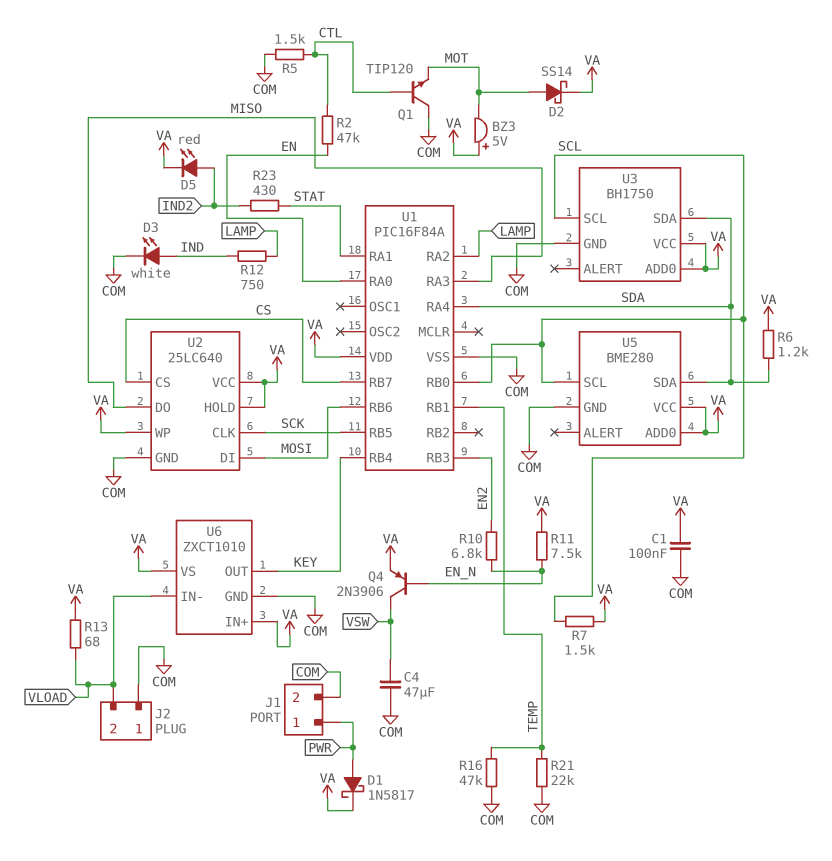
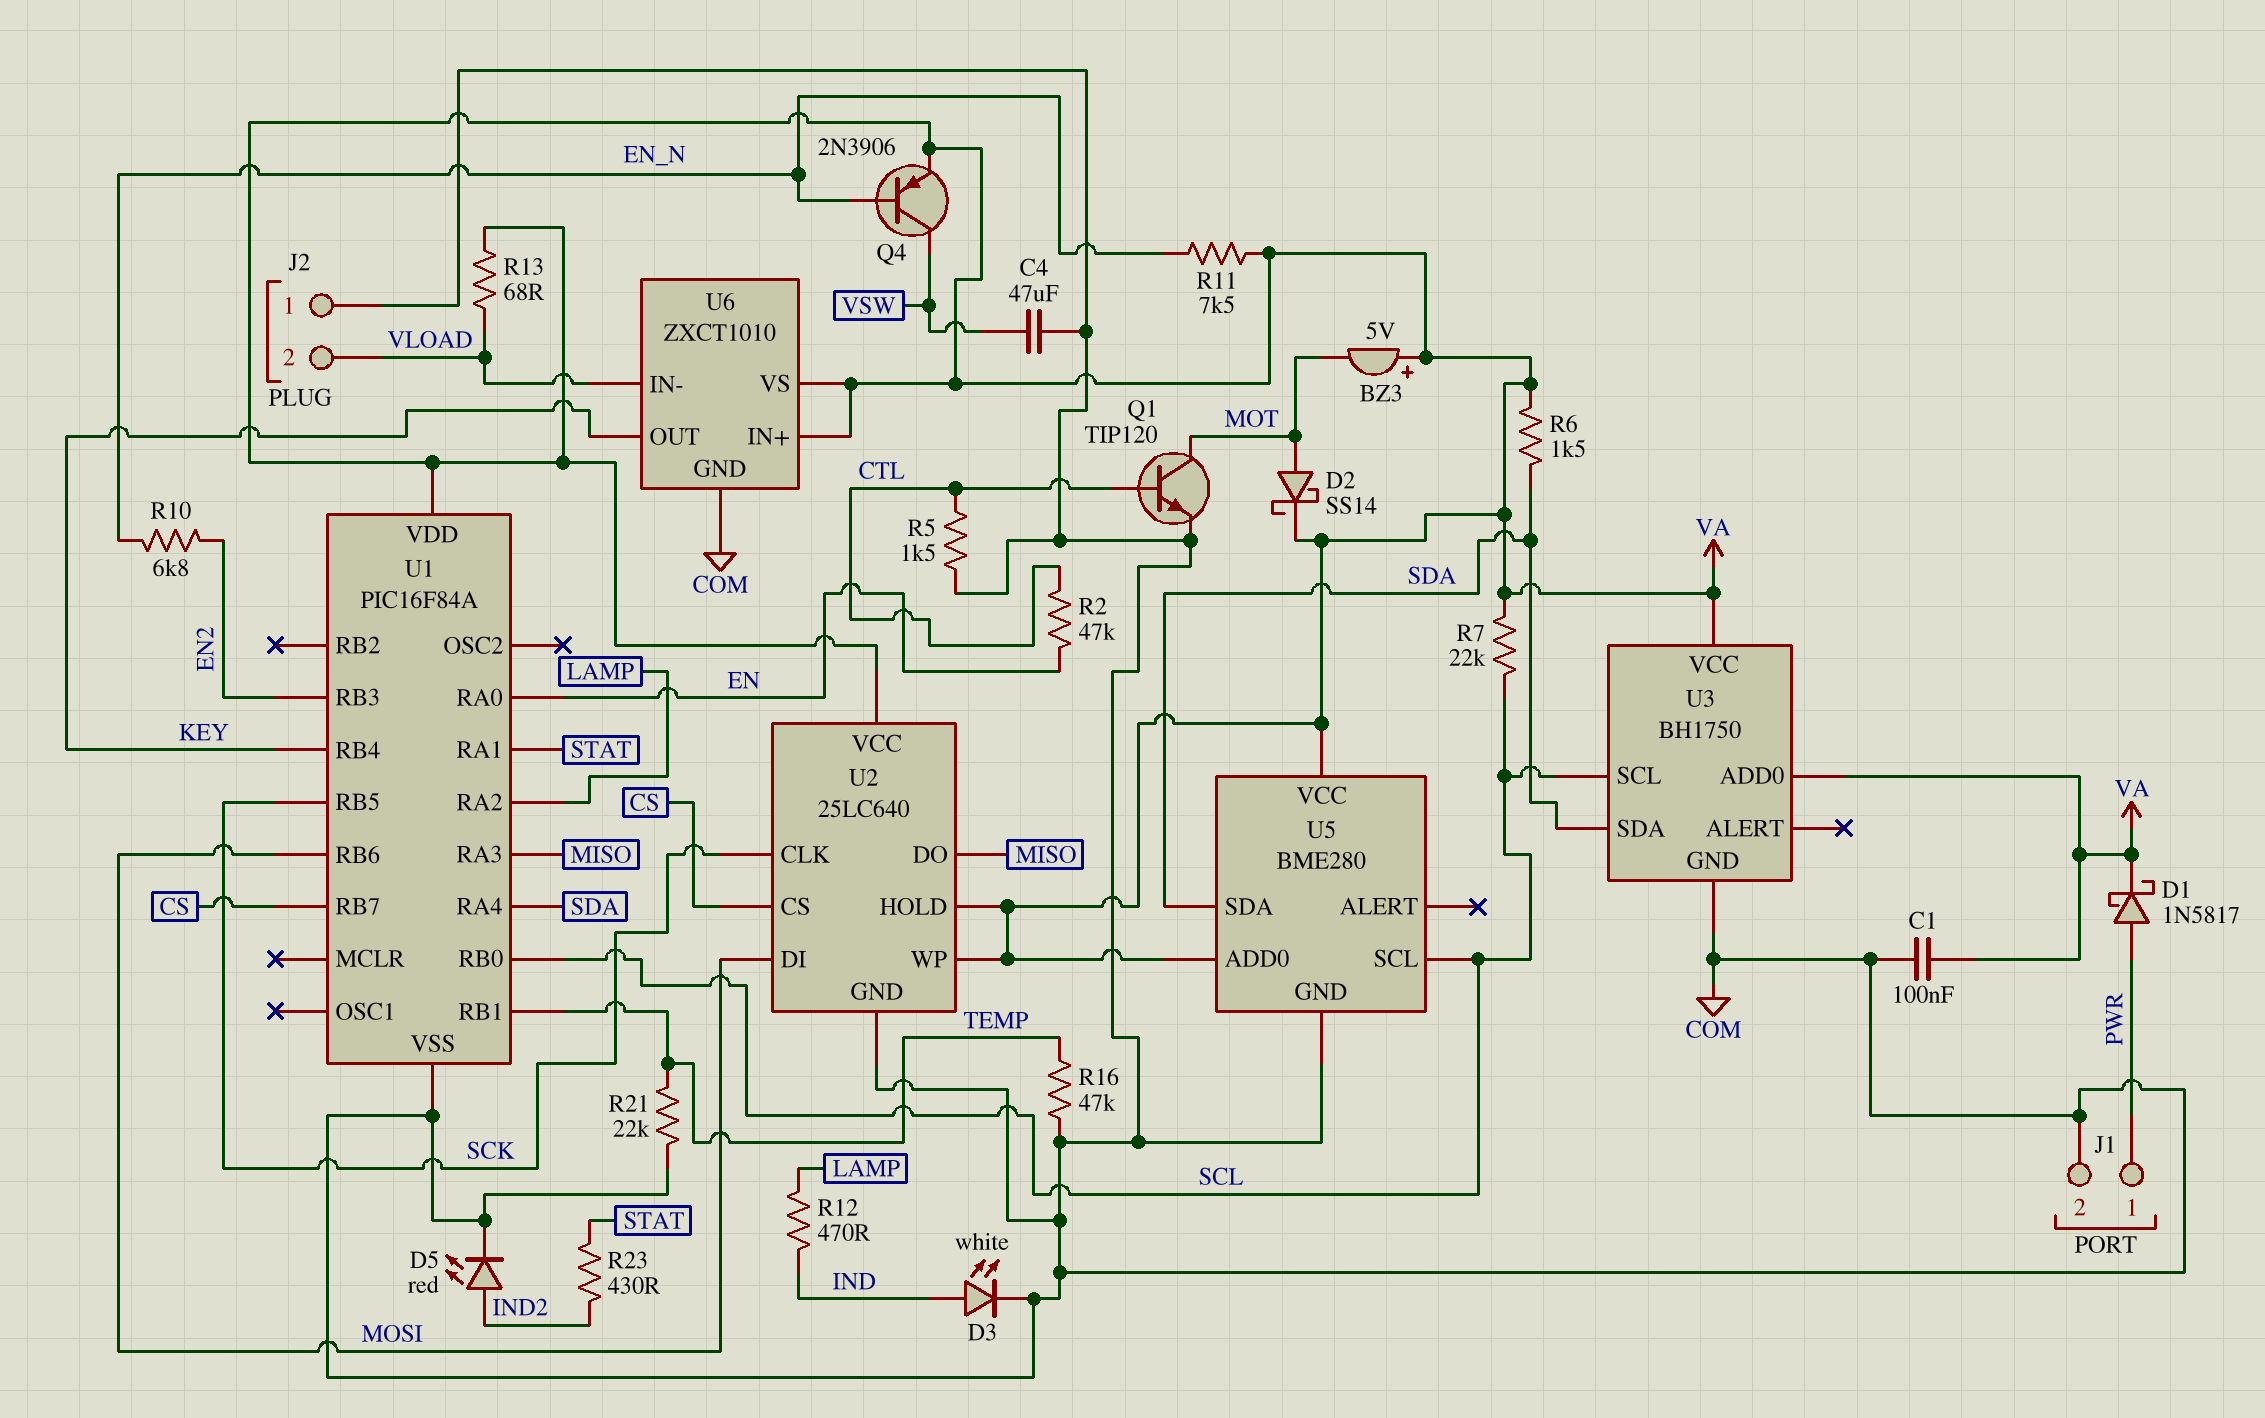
D5: LED red (A IND2, K VA) -> LED red (A IND2, K COM)
Q1: NPN TIP120 (B CTL, C COM, E MOT) -> NPN TIP120 (B CTL, C MOT, E COM)
R6: 1.2k (SDA, VA) -> 1.5k (SDA, VA)
R7: 1.5k (SCL, VA) -> 22k (SCL, VA)
R12: 750 (IND, LAMP) -> 470 (IND, LAMP)

